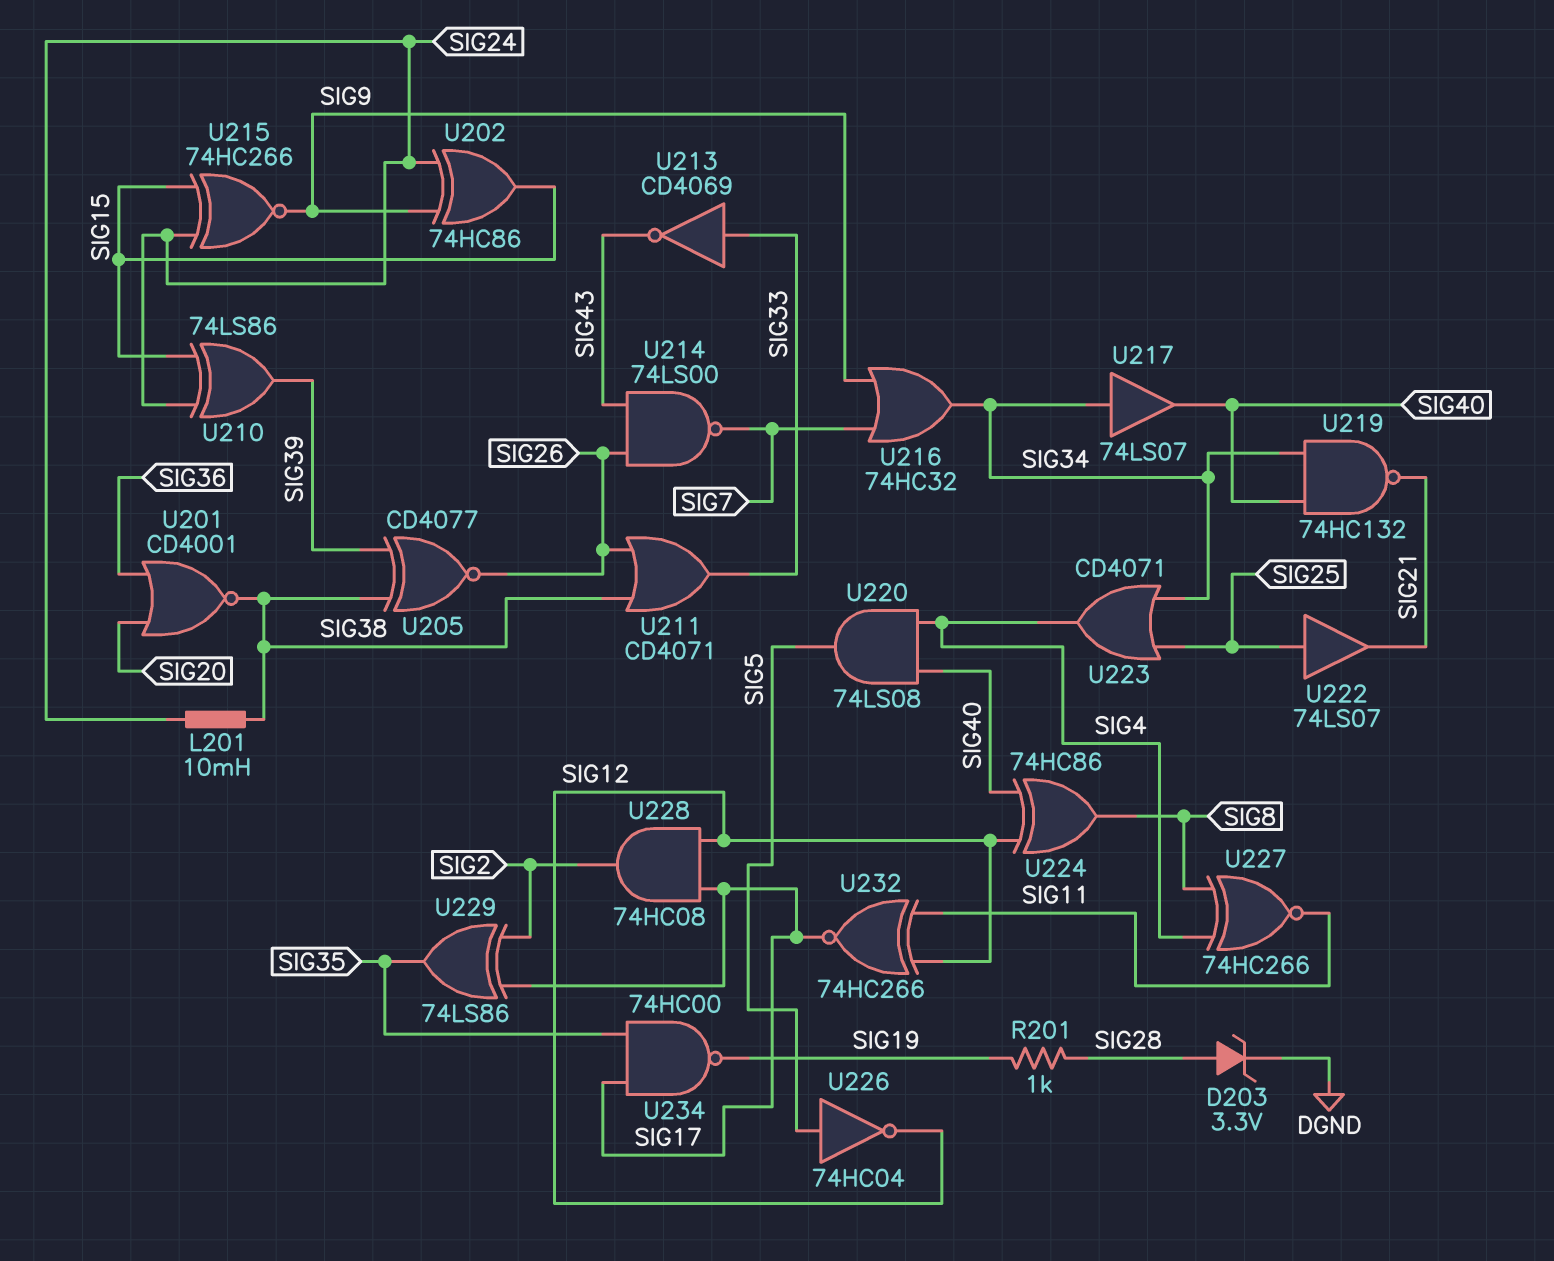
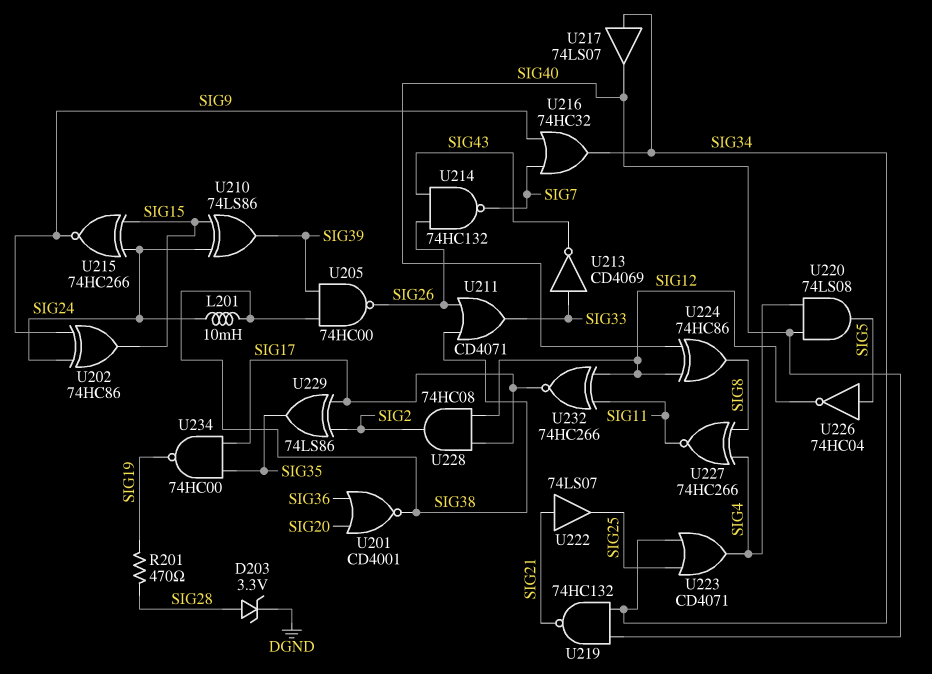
R201: 1k (SIG19, SIG28) -> 470 (SIG19, SIG28)
U205: XNOR CD4077 (in SIG38, in SIG39, out SIG26) -> NAND 74HC00 (in SIG38, in SIG39, out SIG26)
U214: NAND 74LS00 (in SIG26, in SIG43, out SIG7) -> NAND 74HC132 (in SIG26, in SIG43, out SIG7)
U222: buffer 74LS07 (in SIG25, out SIG21) -> buffer 74LS07 (in SIG21, out SIG25)

